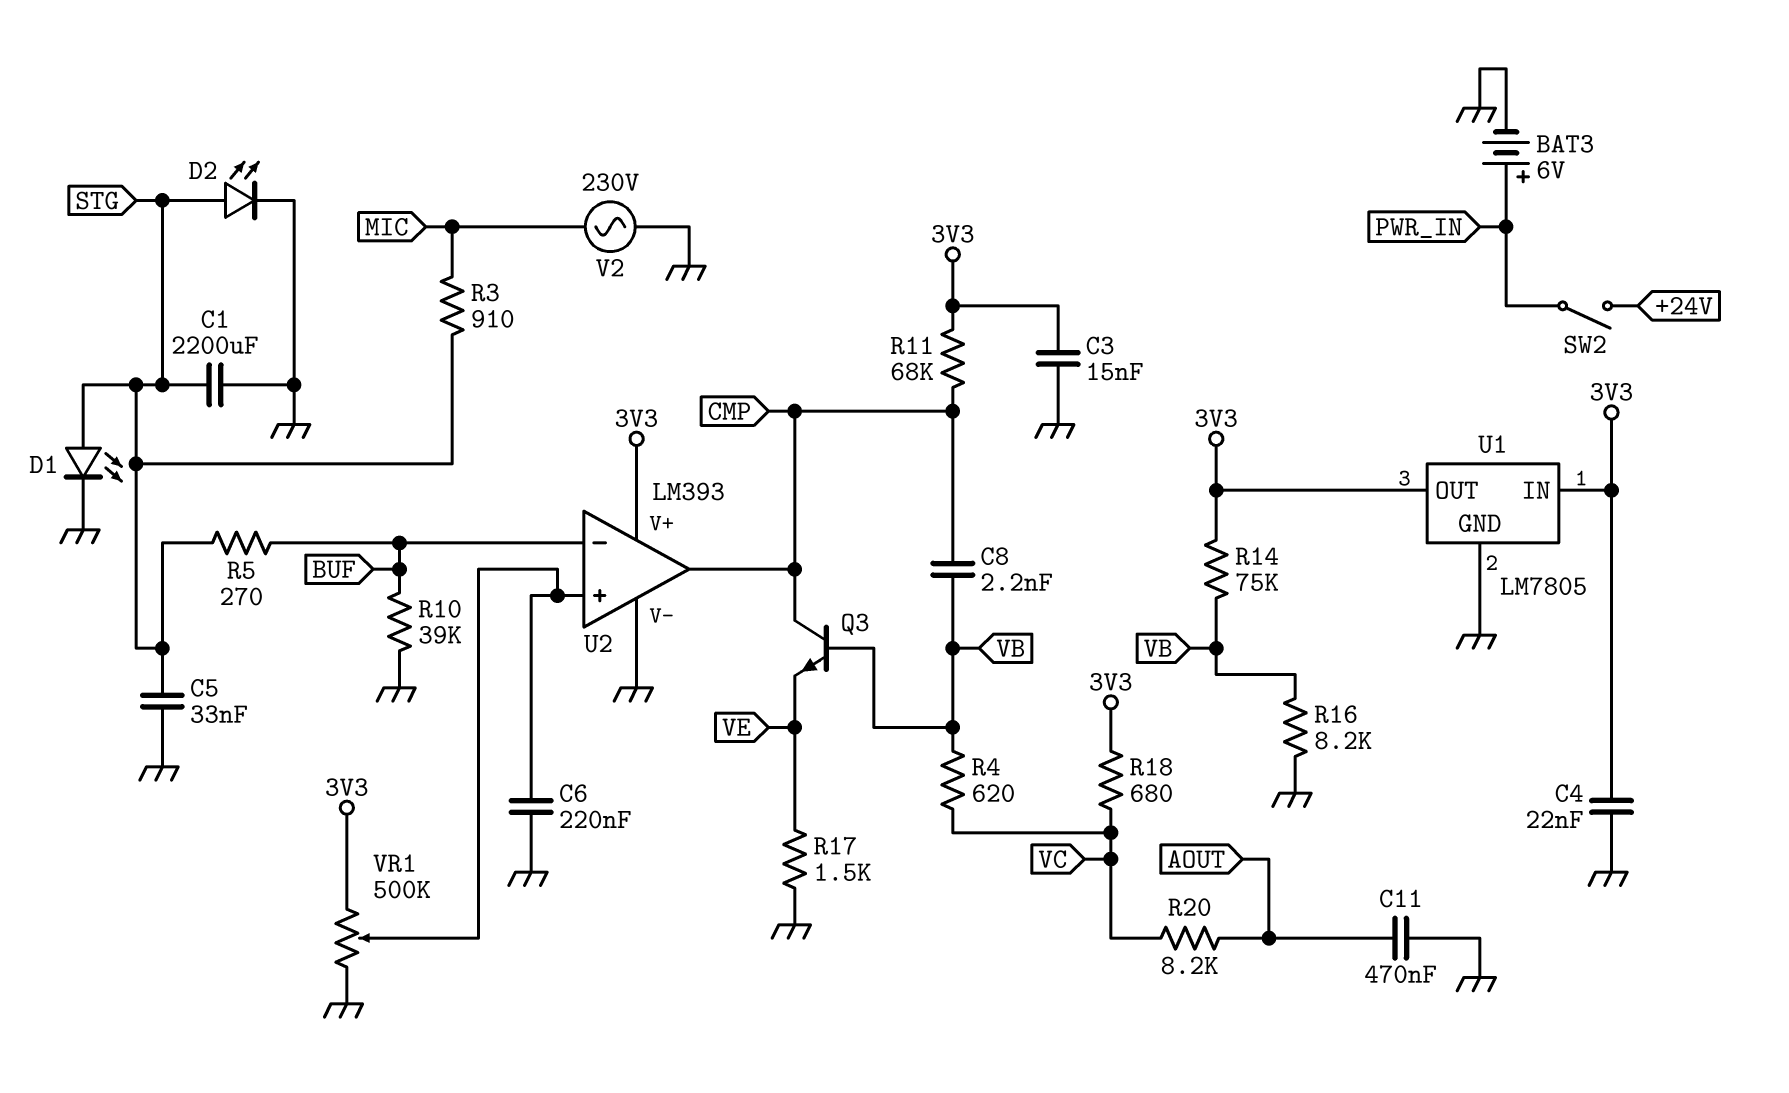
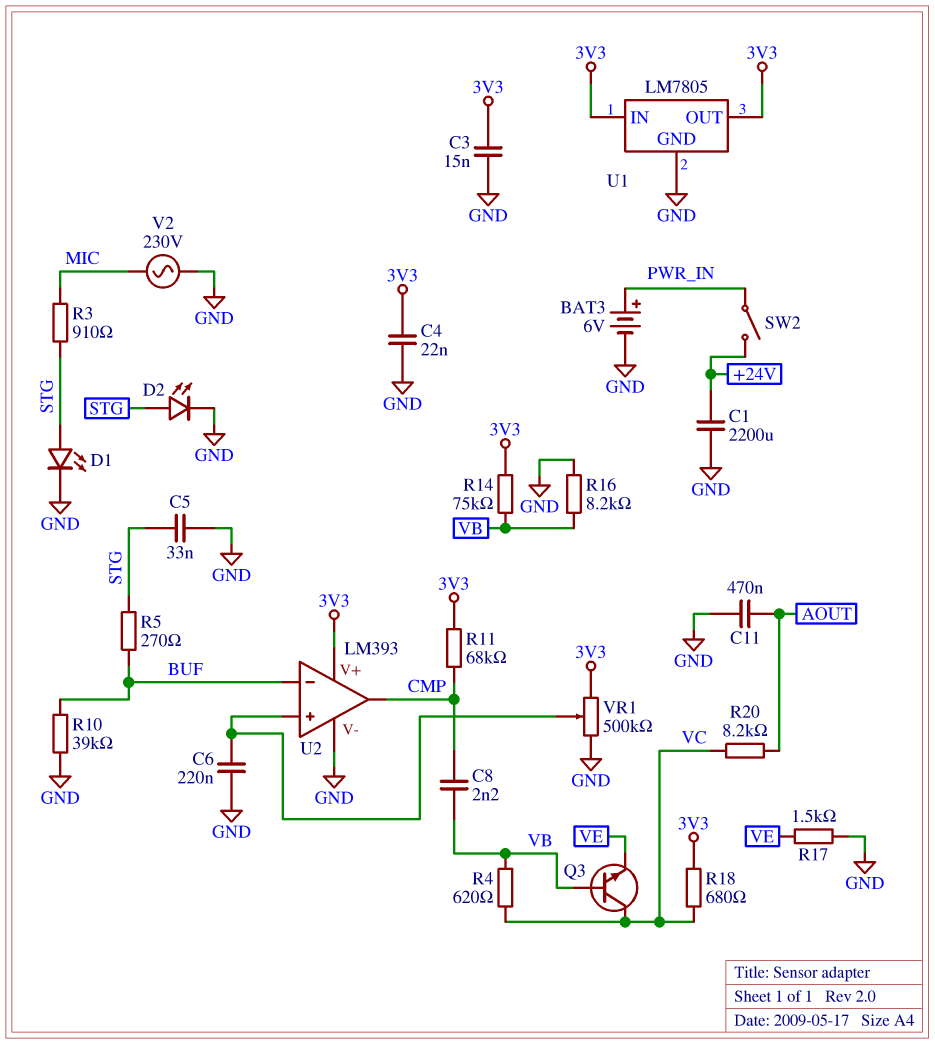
C1: 2200uF (GND, STG) -> 2200uF (+24V, GND)
Q3: NPN (B VB, C CMP, E VE) -> NPN (B VB, C VC, E VE)

